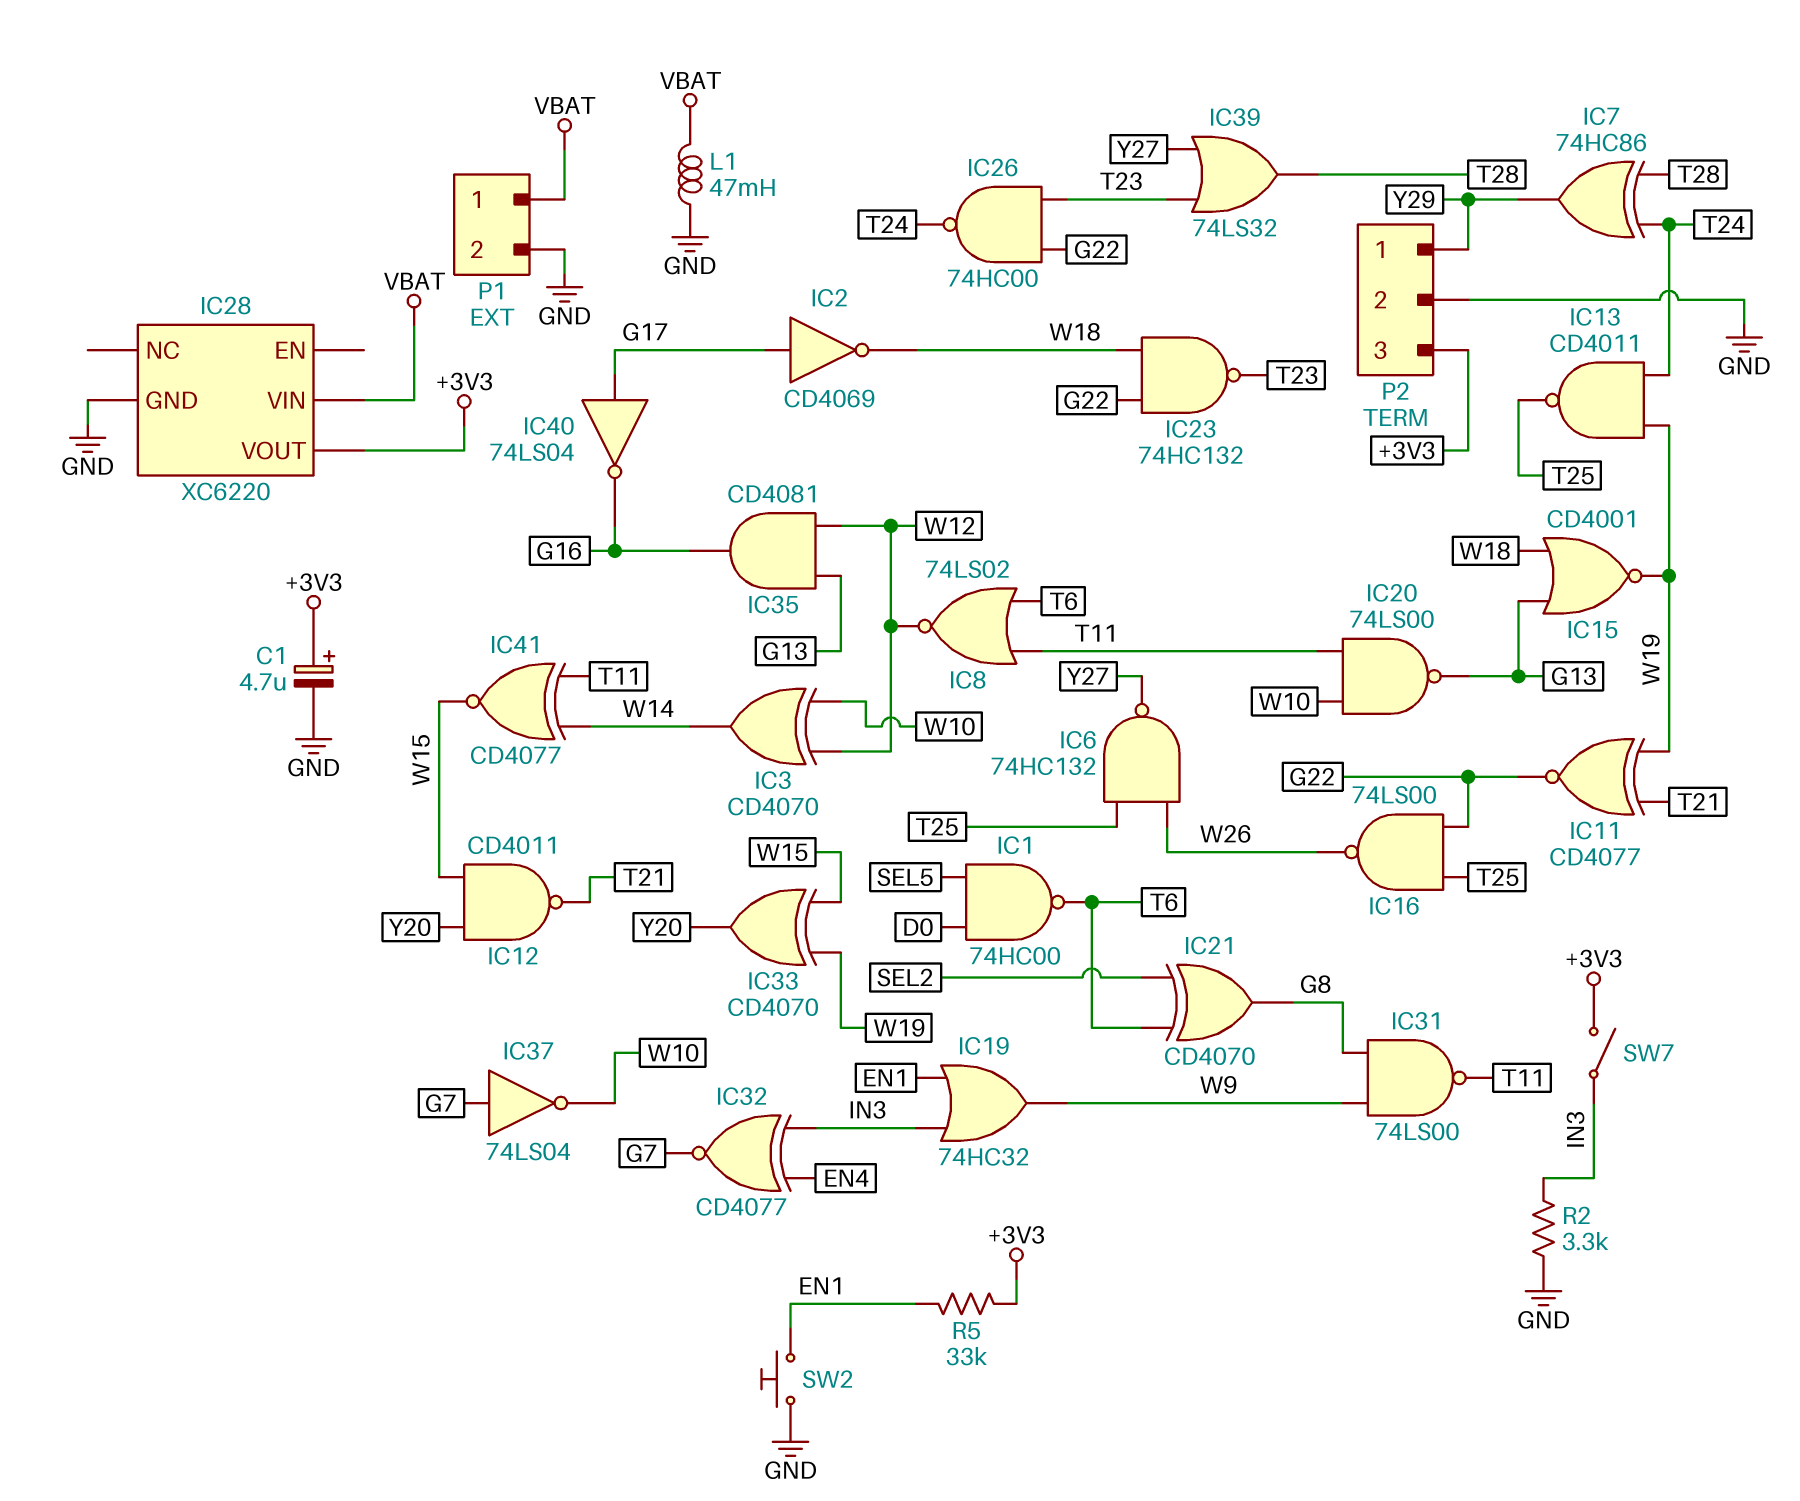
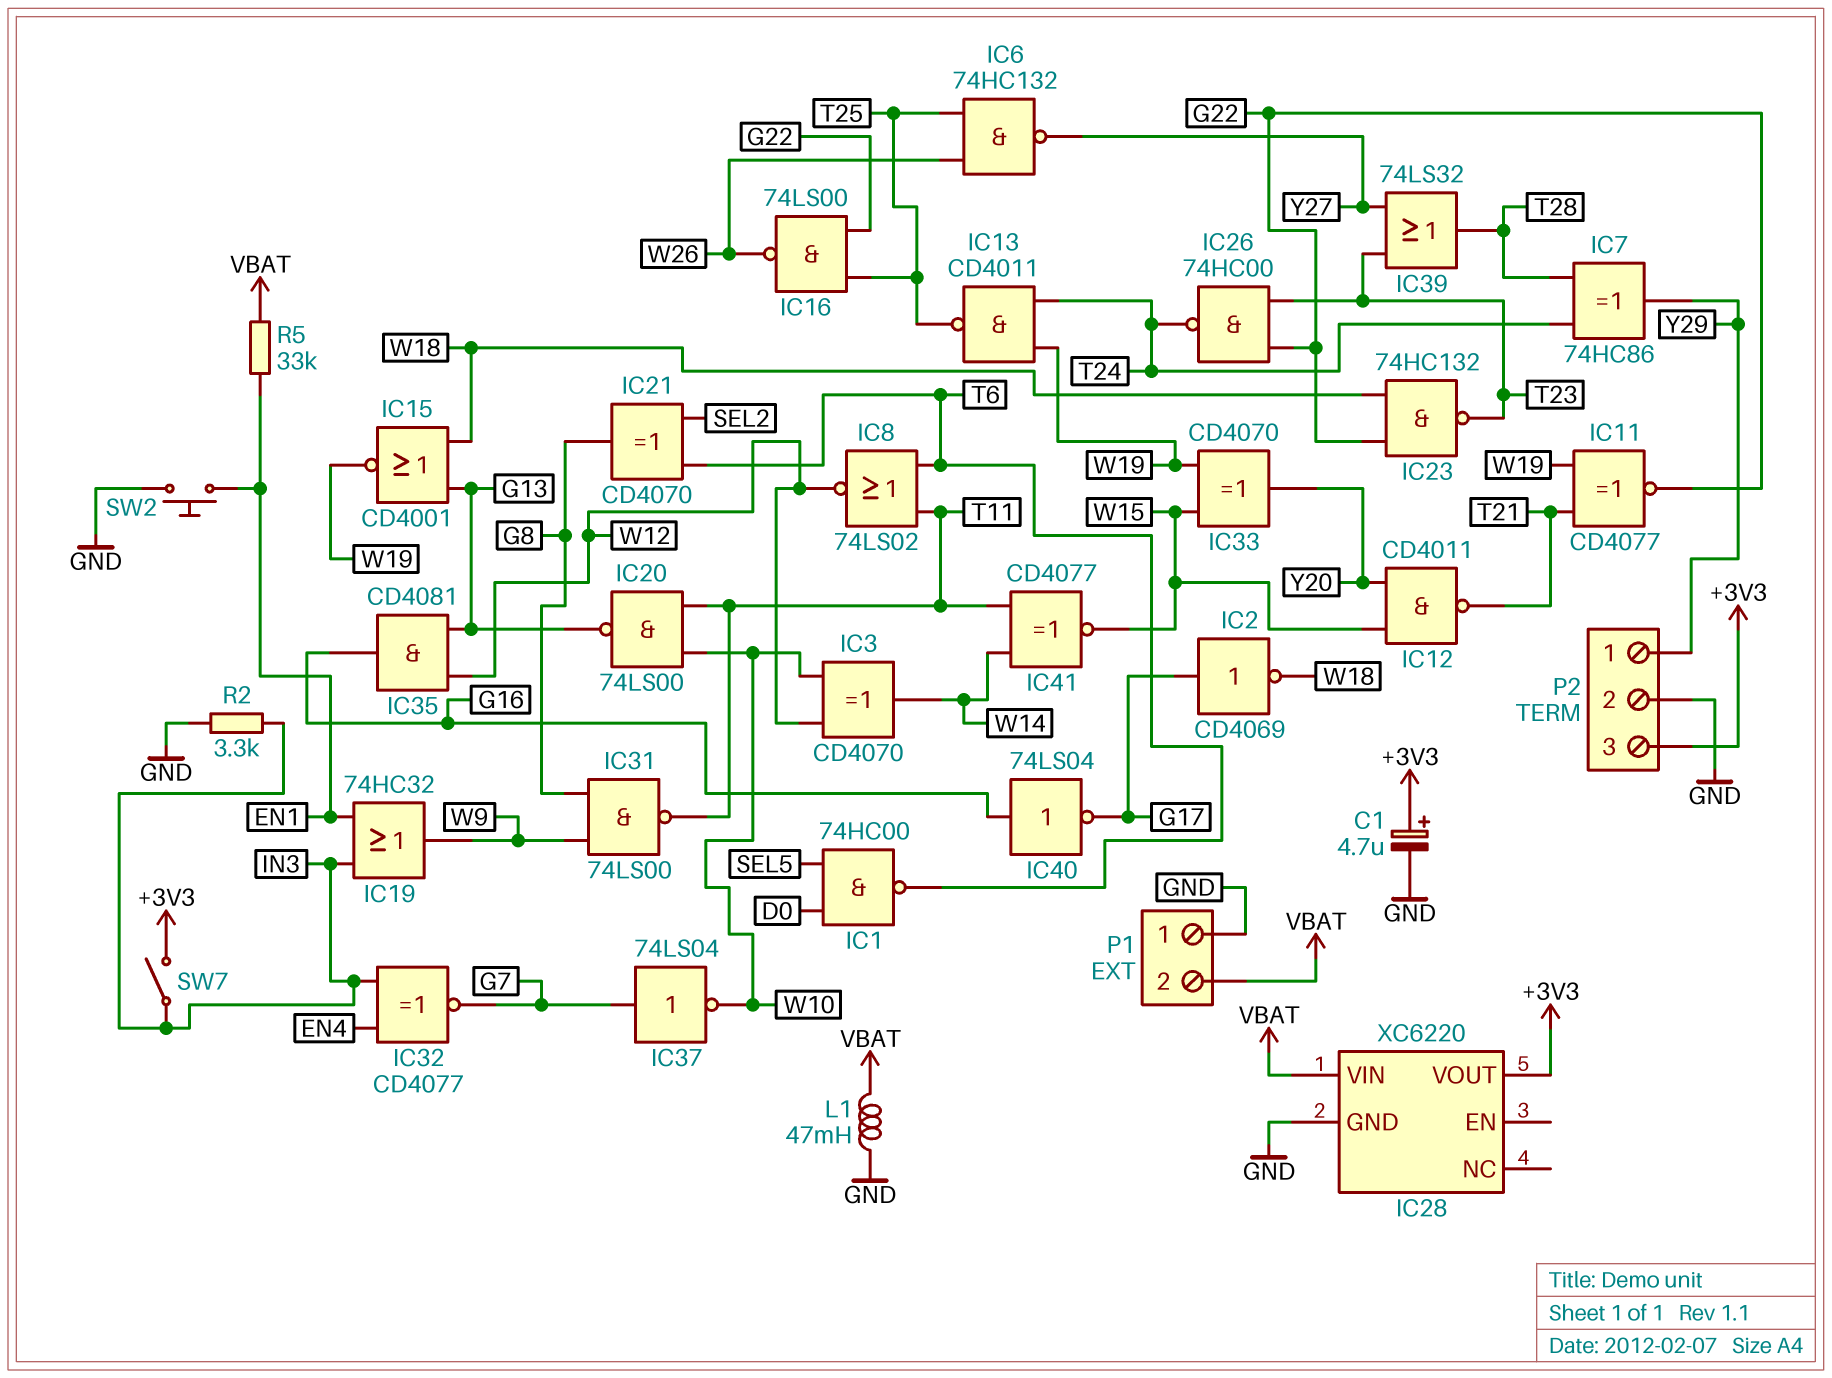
IC40: NOT 74LS04 (in G17, out G16) -> NOT 74LS04 (in G16, out G17)
P1 pin 1: VBAT -> GND
P1 pin 2: GND -> VBAT
R5: 33k (+3V3, EN1) -> 33k (EN1, VBAT)

